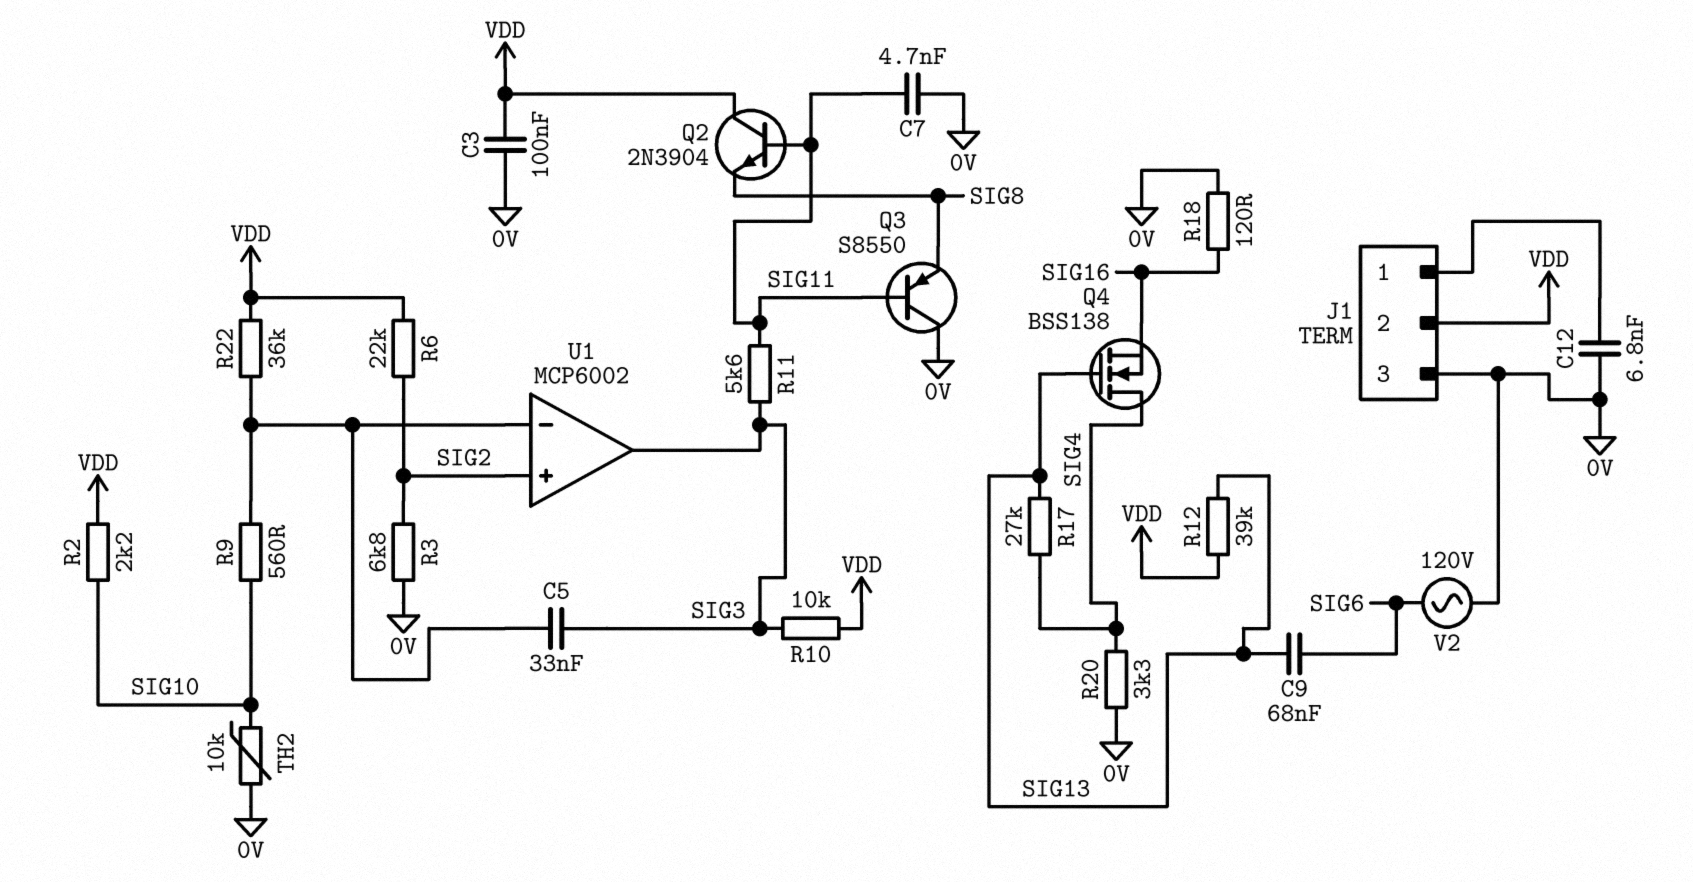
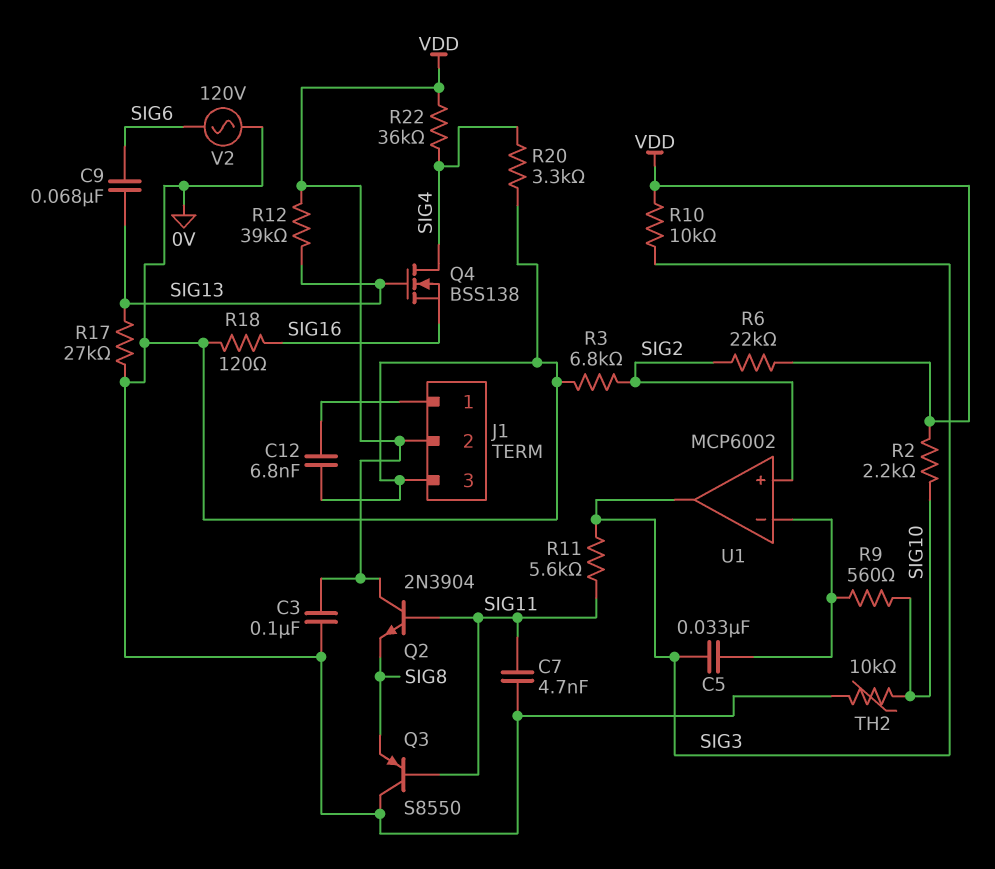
R17: 27k (SIG4, SIG13) -> 27k (0V, SIG13)
R22: 36k (U1/in-, VDD) -> 36k (SIG4, VDD)

